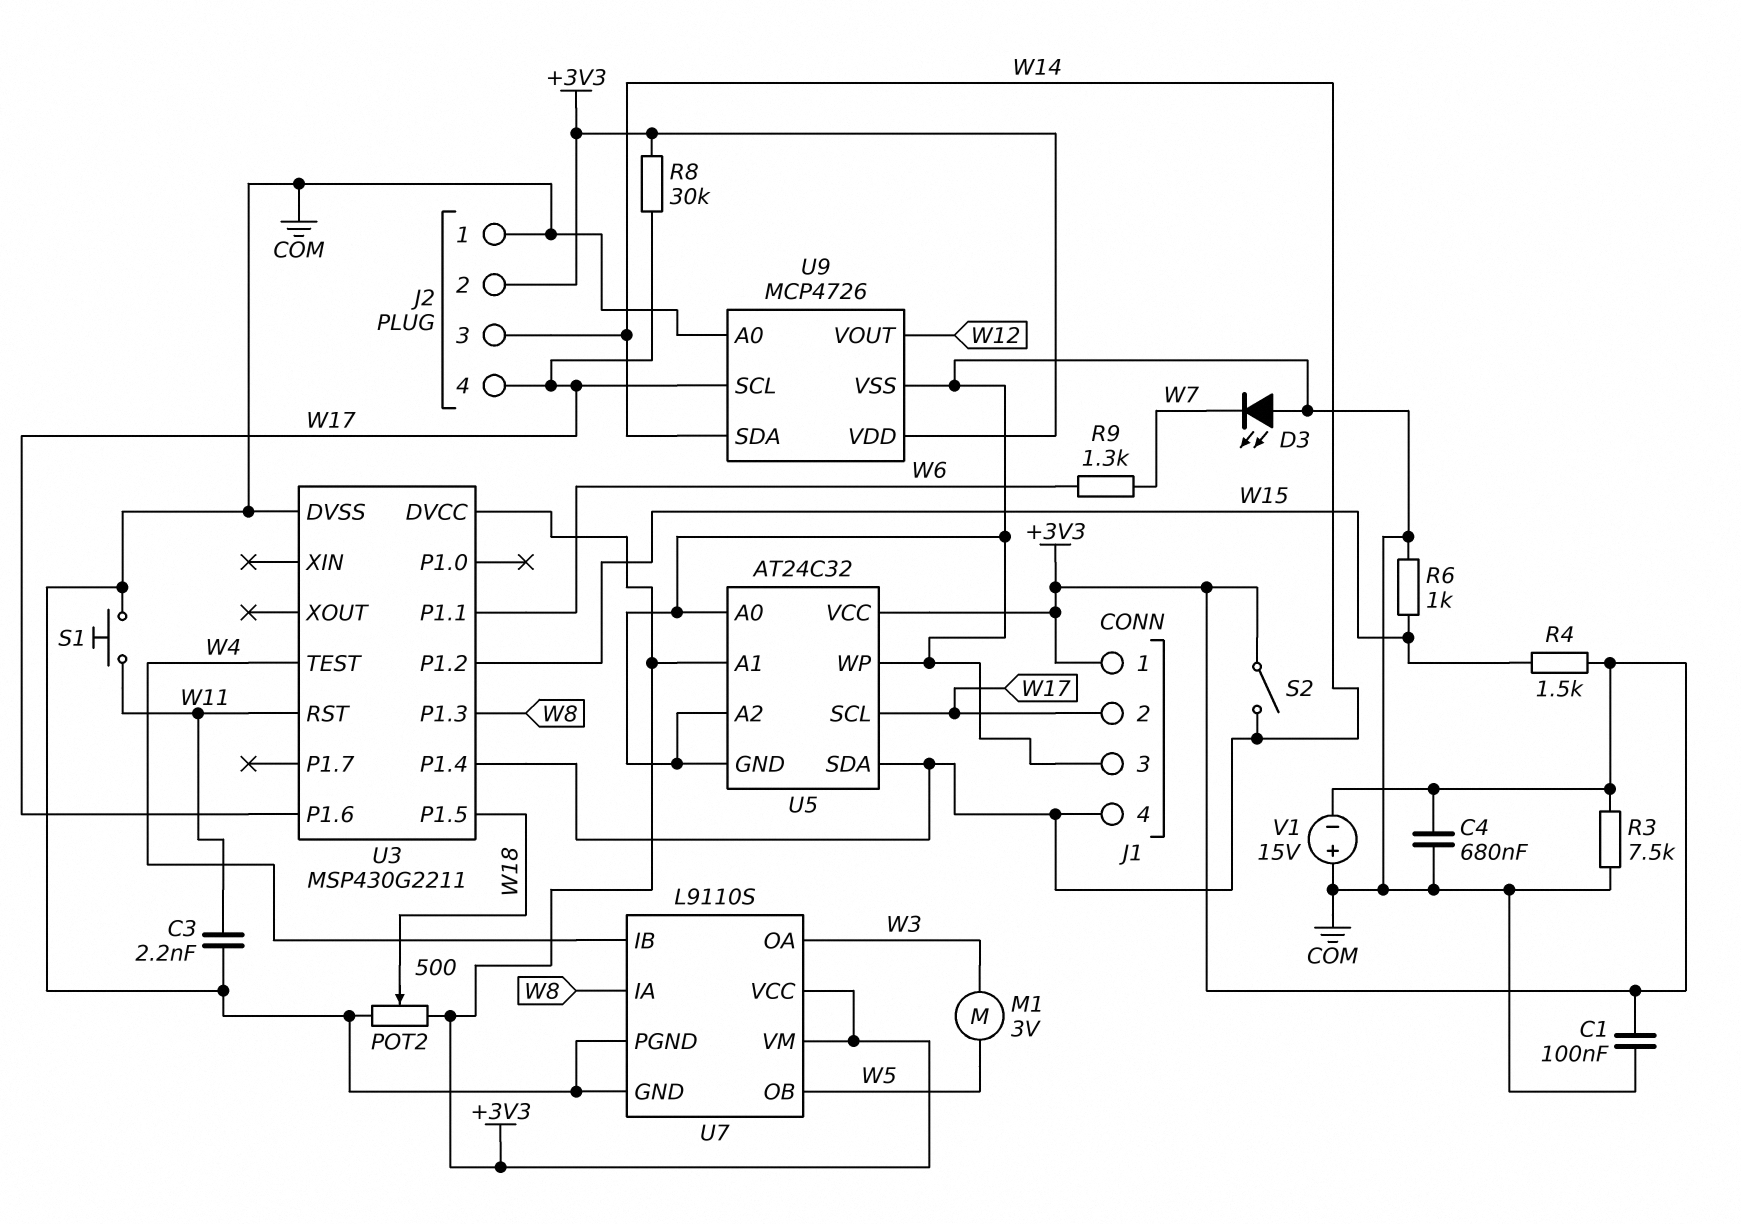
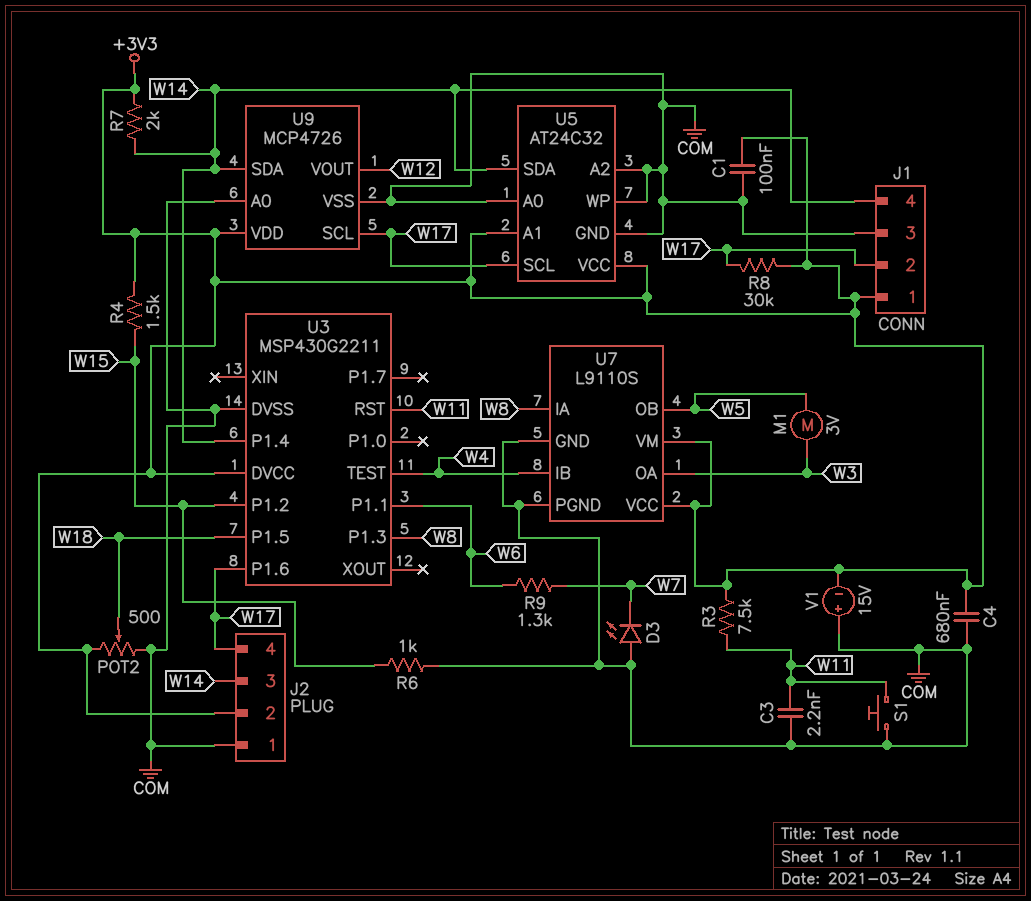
R3: 7.5k (+3V3, COM) -> 7.5k (+3V3, W11)
R7: none -> 2k (+3V3, W14)
S2: switch (+3V3, W14) -> none

